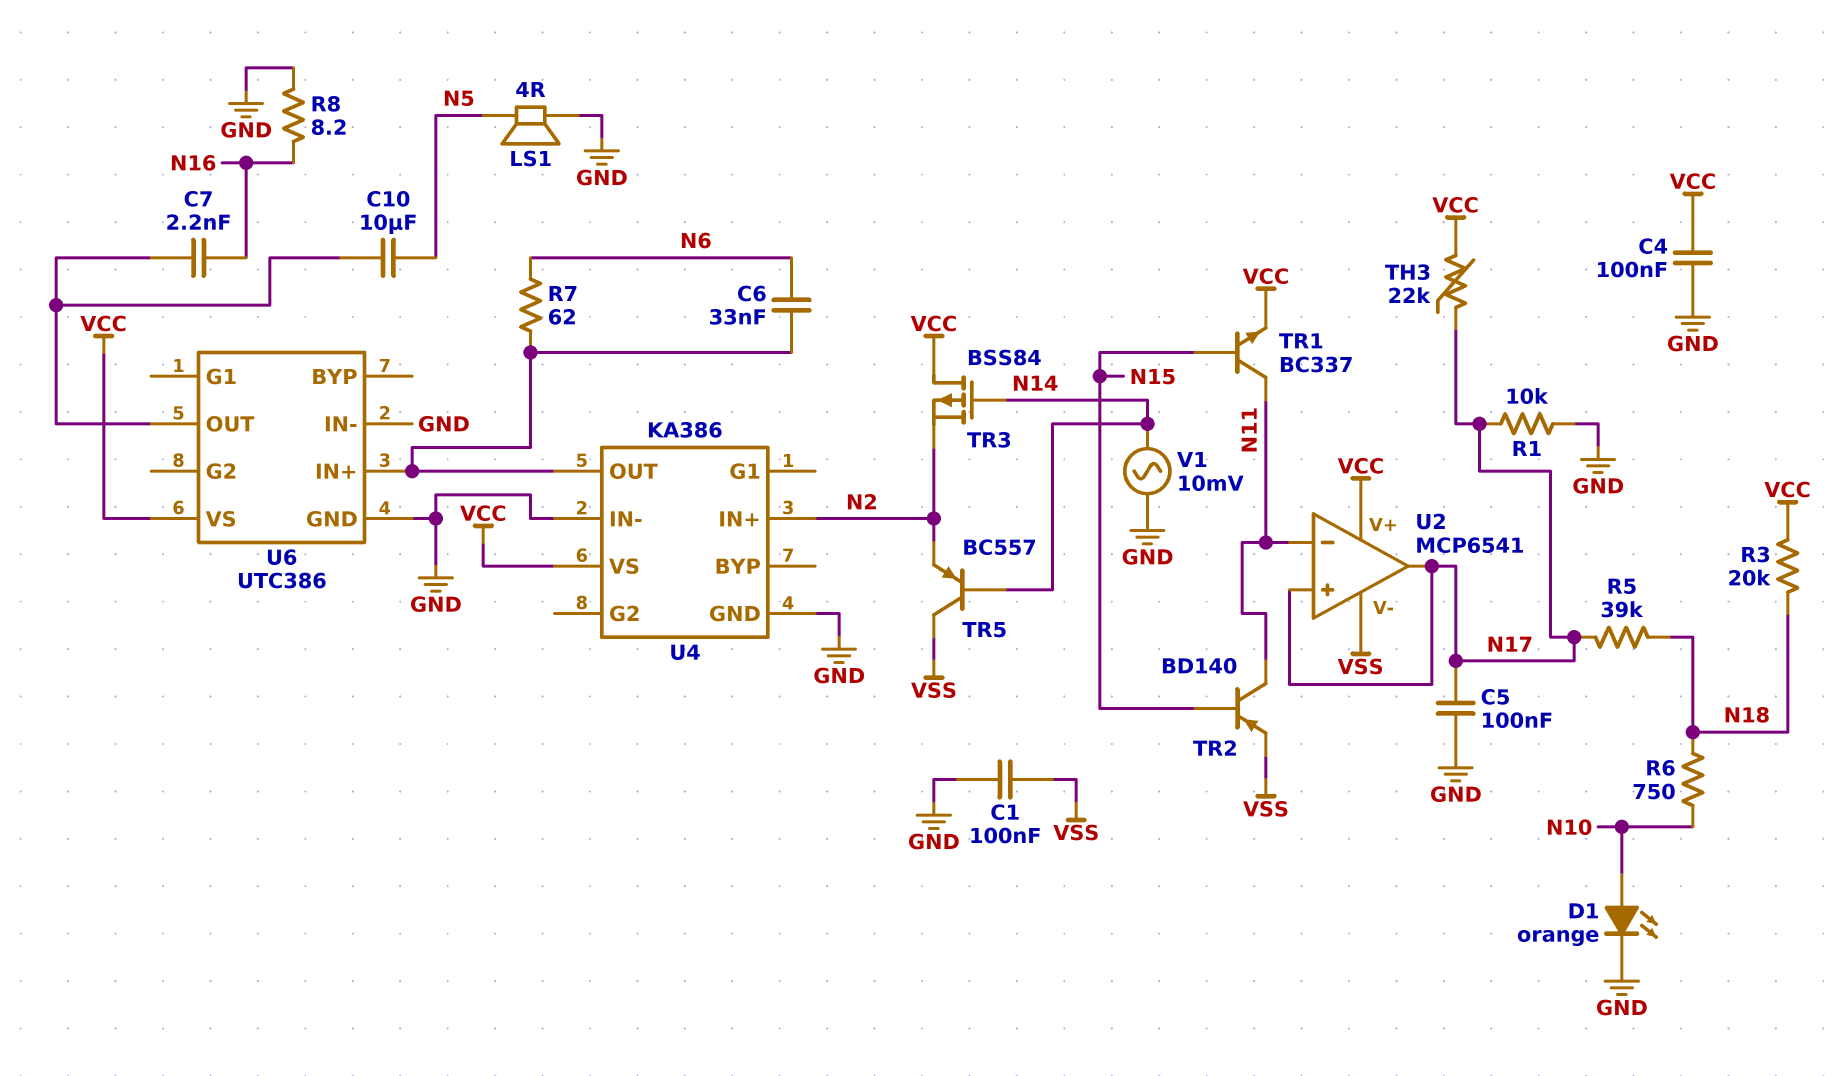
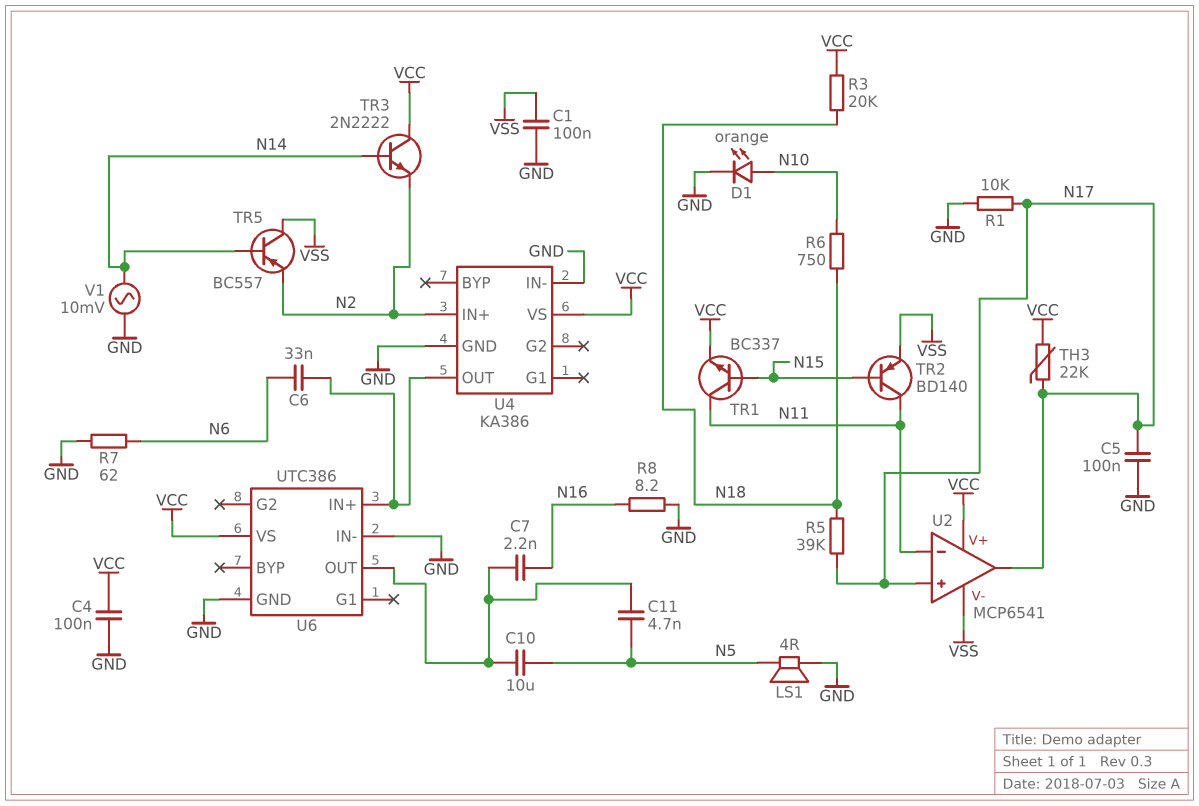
C11: none -> 4.7nF (N5, U6/OUT)
R7: 62 (N6, U4/OUT) -> 62 (GND, N6)
TR3: PMOS BSS84 (G N14, D VCC, S N2) -> NPN 2N2222 (B N14, C VCC, E N2)

